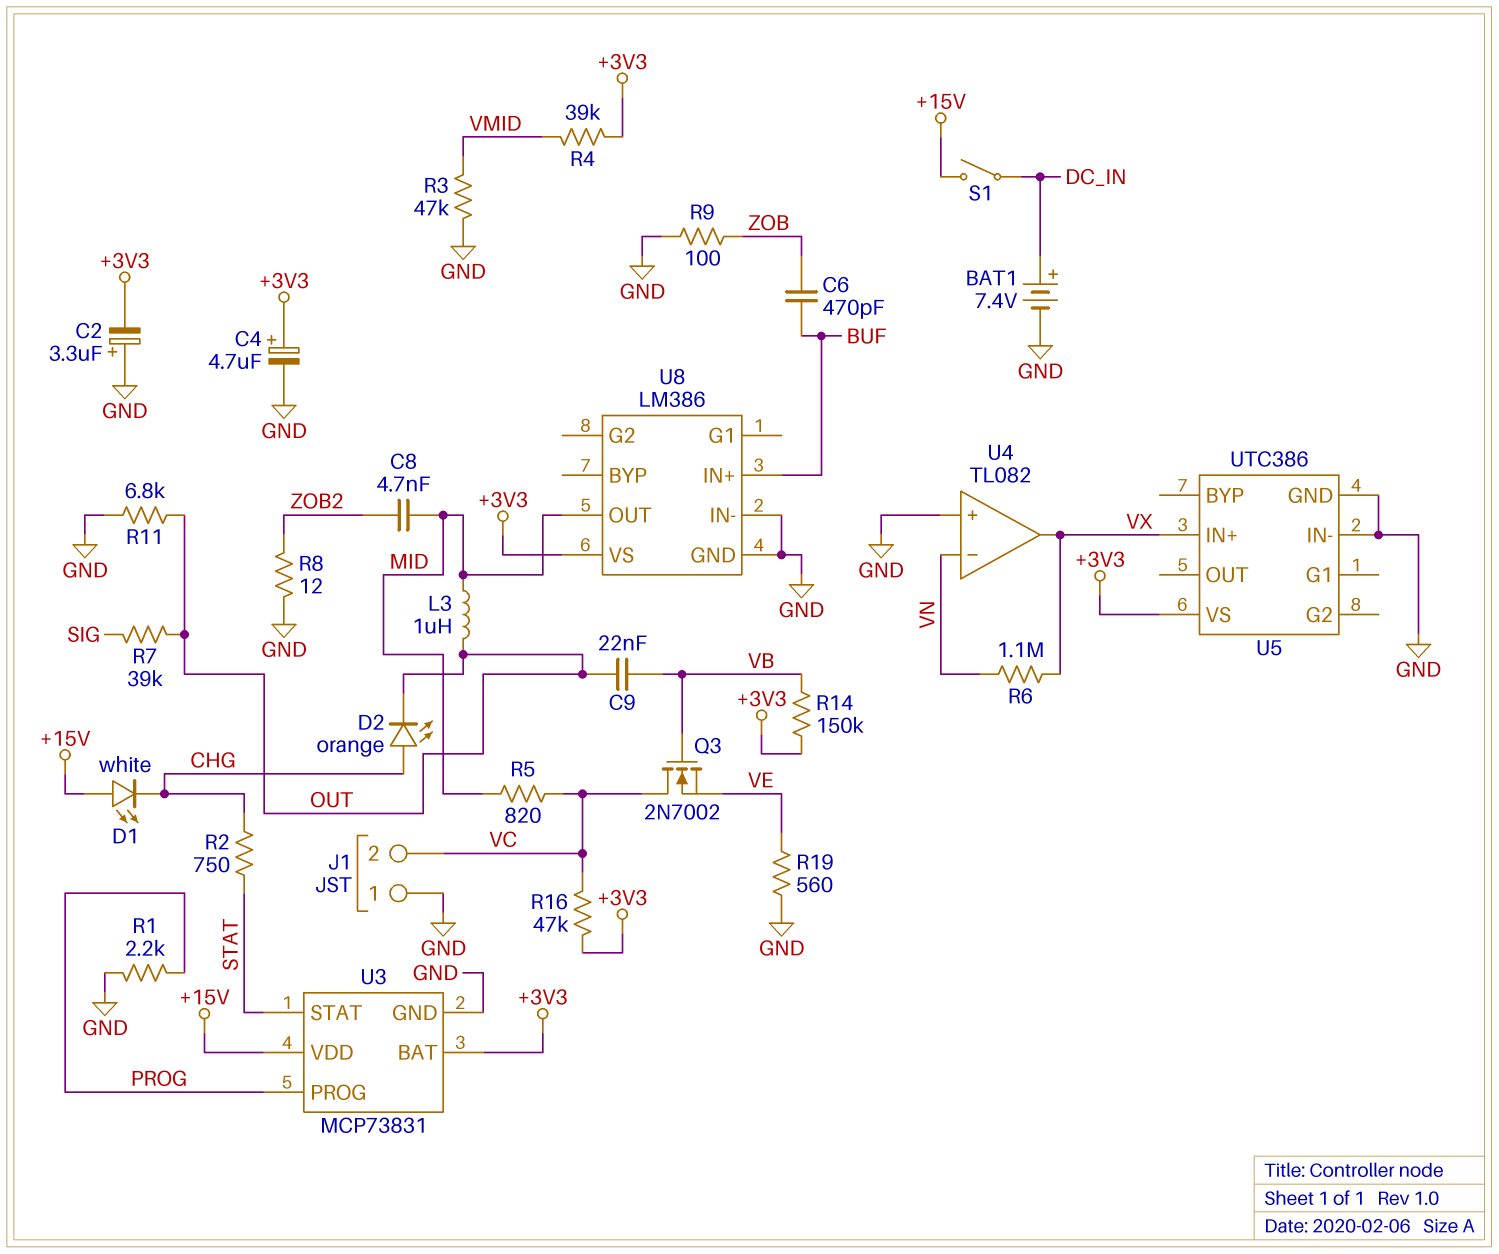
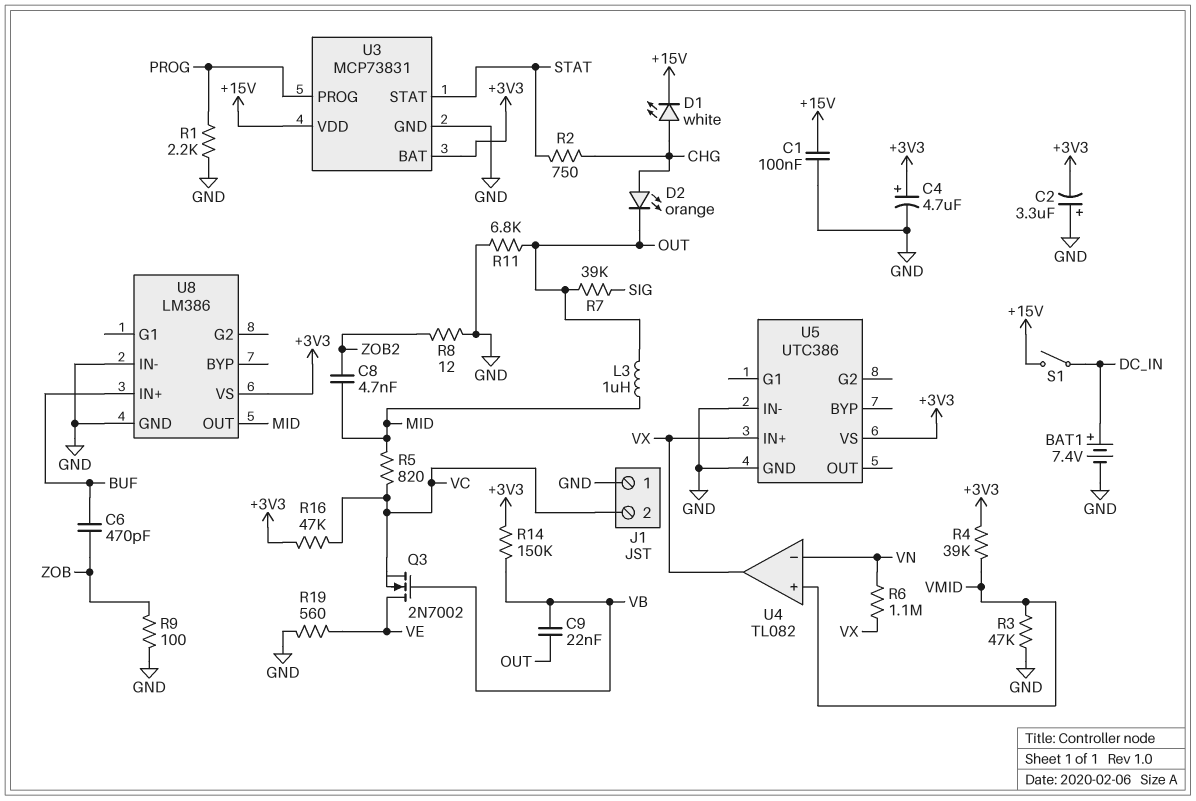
C1: none -> 100nF (+15V, GND)
D1: LED white (A +15V, K CHG) -> LED white (A CHG, K +15V)
Q3: NMOS 2N7002 (G VB, D VC, S VE) -> NMOS 2N7002 (G VB, D VE, S VC)
U4 pin in+: GND -> VMID

